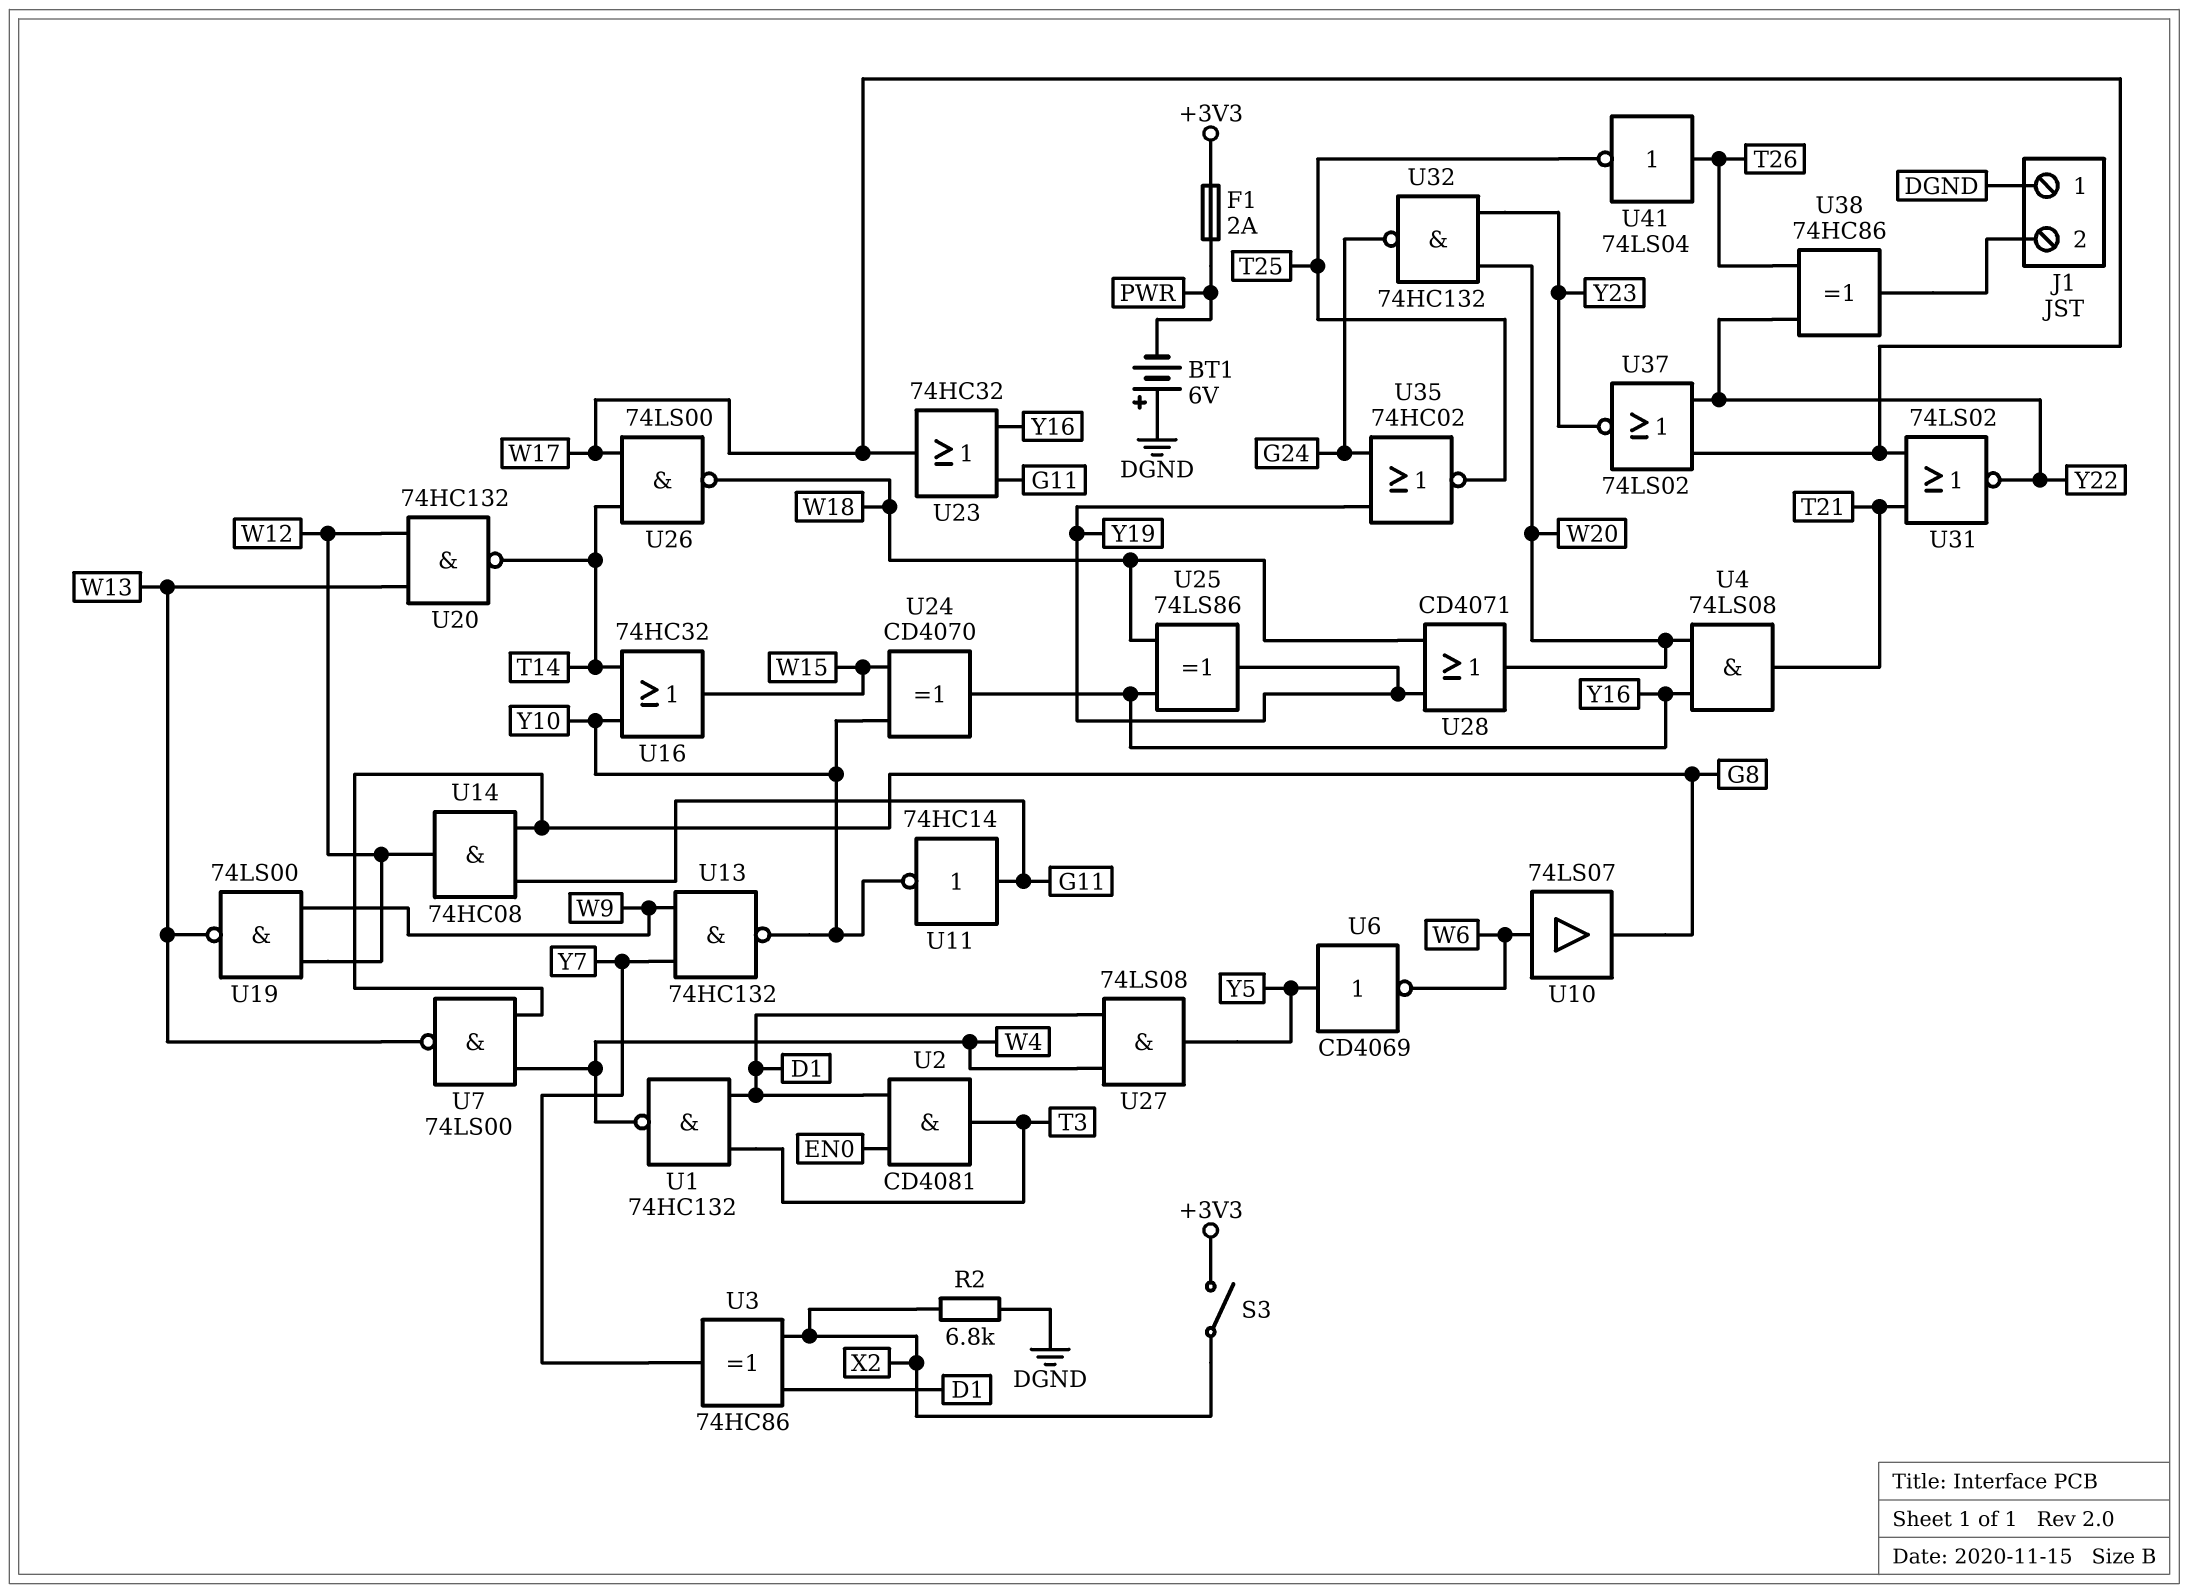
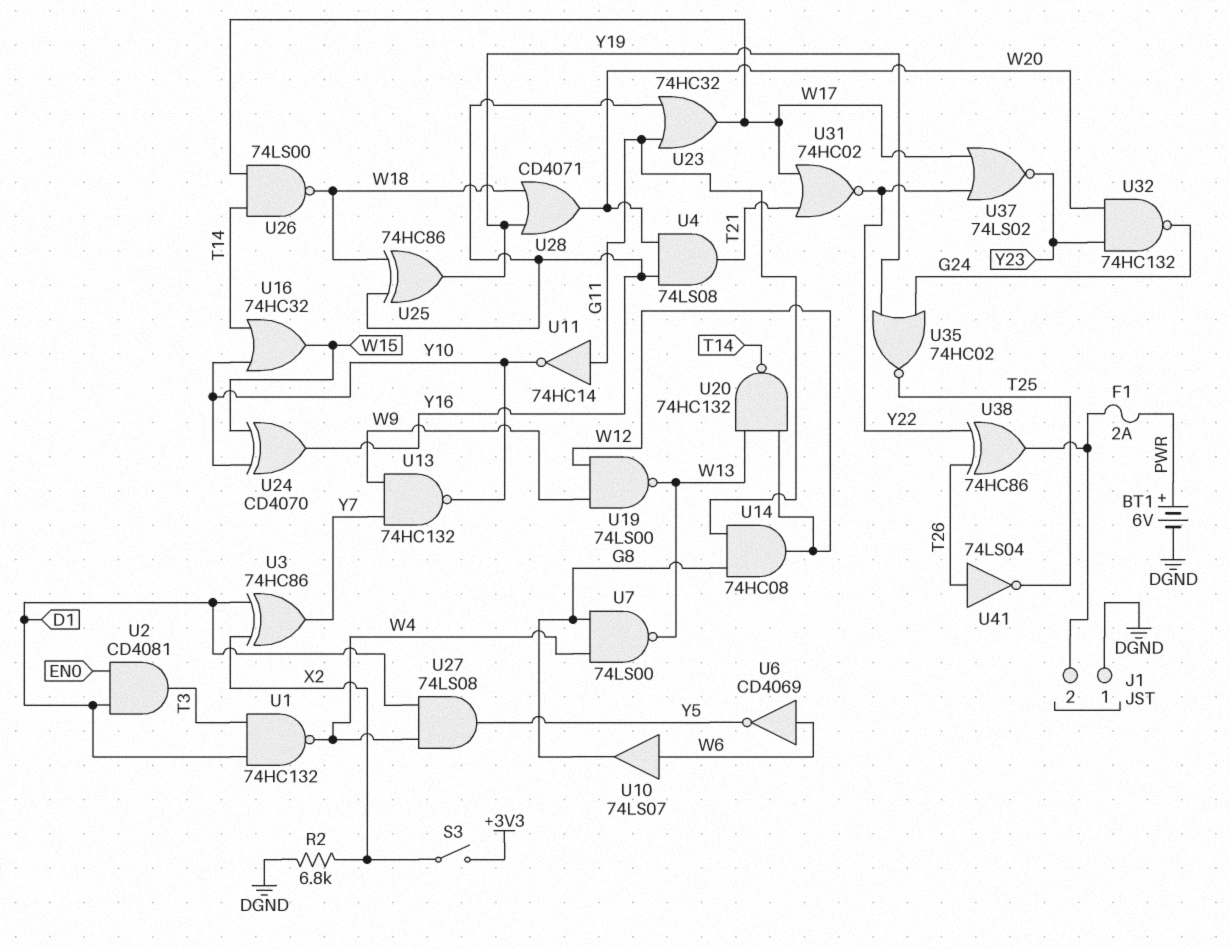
BT1: 6V (plus DGND, minus PWR) -> 6V (plus PWR, minus DGND)
F1: 2A (+3V3, PWR) -> 2A (J1/2, PWR)
U6: NOT CD4069 (in Y5, out W6) -> NOT CD4069 (in W6, out Y5)
U25: XOR 74LS86 (in W18, in Y16, out Y19) -> XOR 74HC86 (in W18, in Y16, out Y19)
U31: NOR 74LS02 (in T21, in W17, out Y22) -> NOR 74HC02 (in T21, in W17, out Y22)

